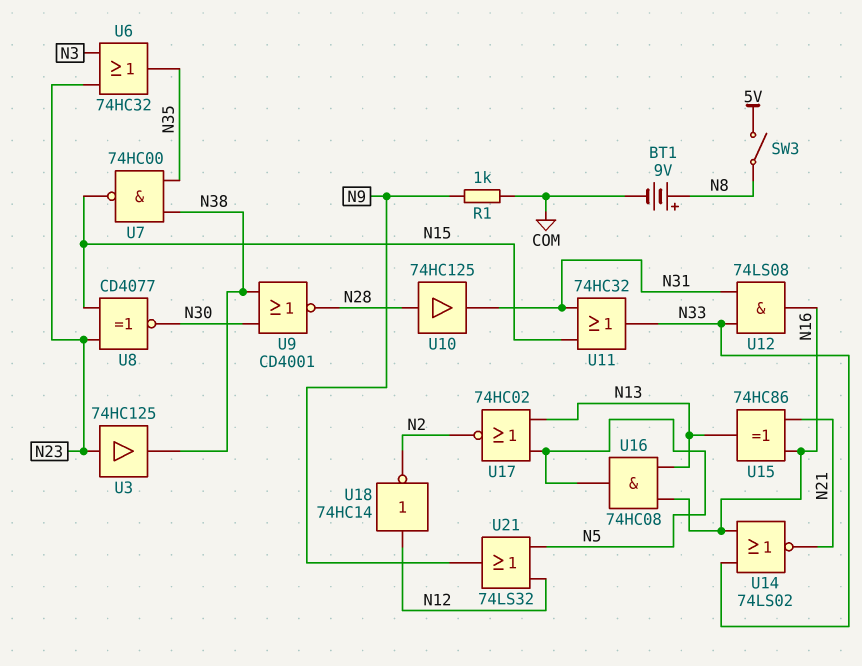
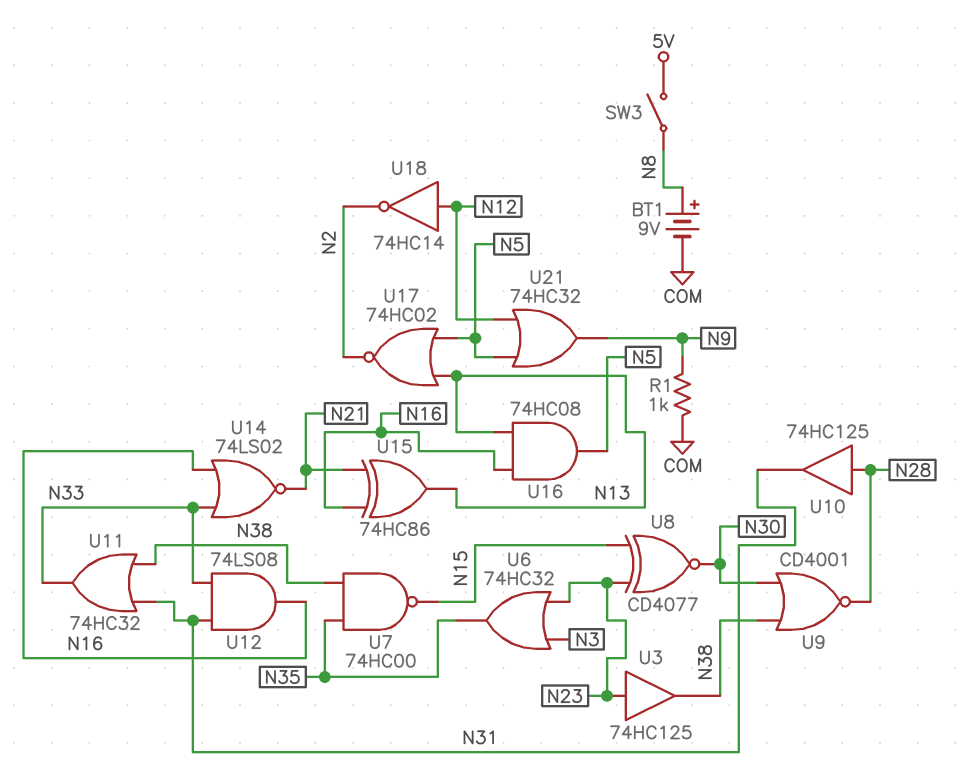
U11: OR 74HC32 (in N15, in N31, out N33) -> OR 74HC32 (in N31, in N38, out N33)
U21: OR 74LS32 (in N5, in N12, out N9) -> OR 74HC32 (in N5, in N12, out N9)

